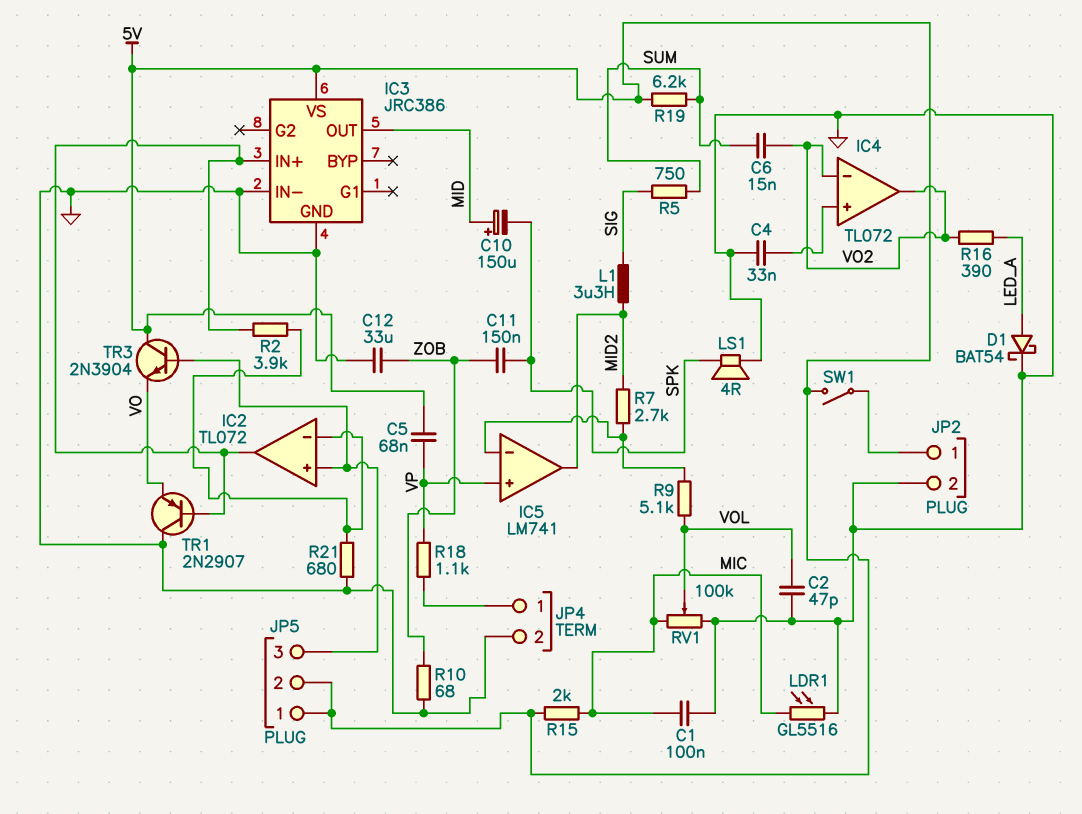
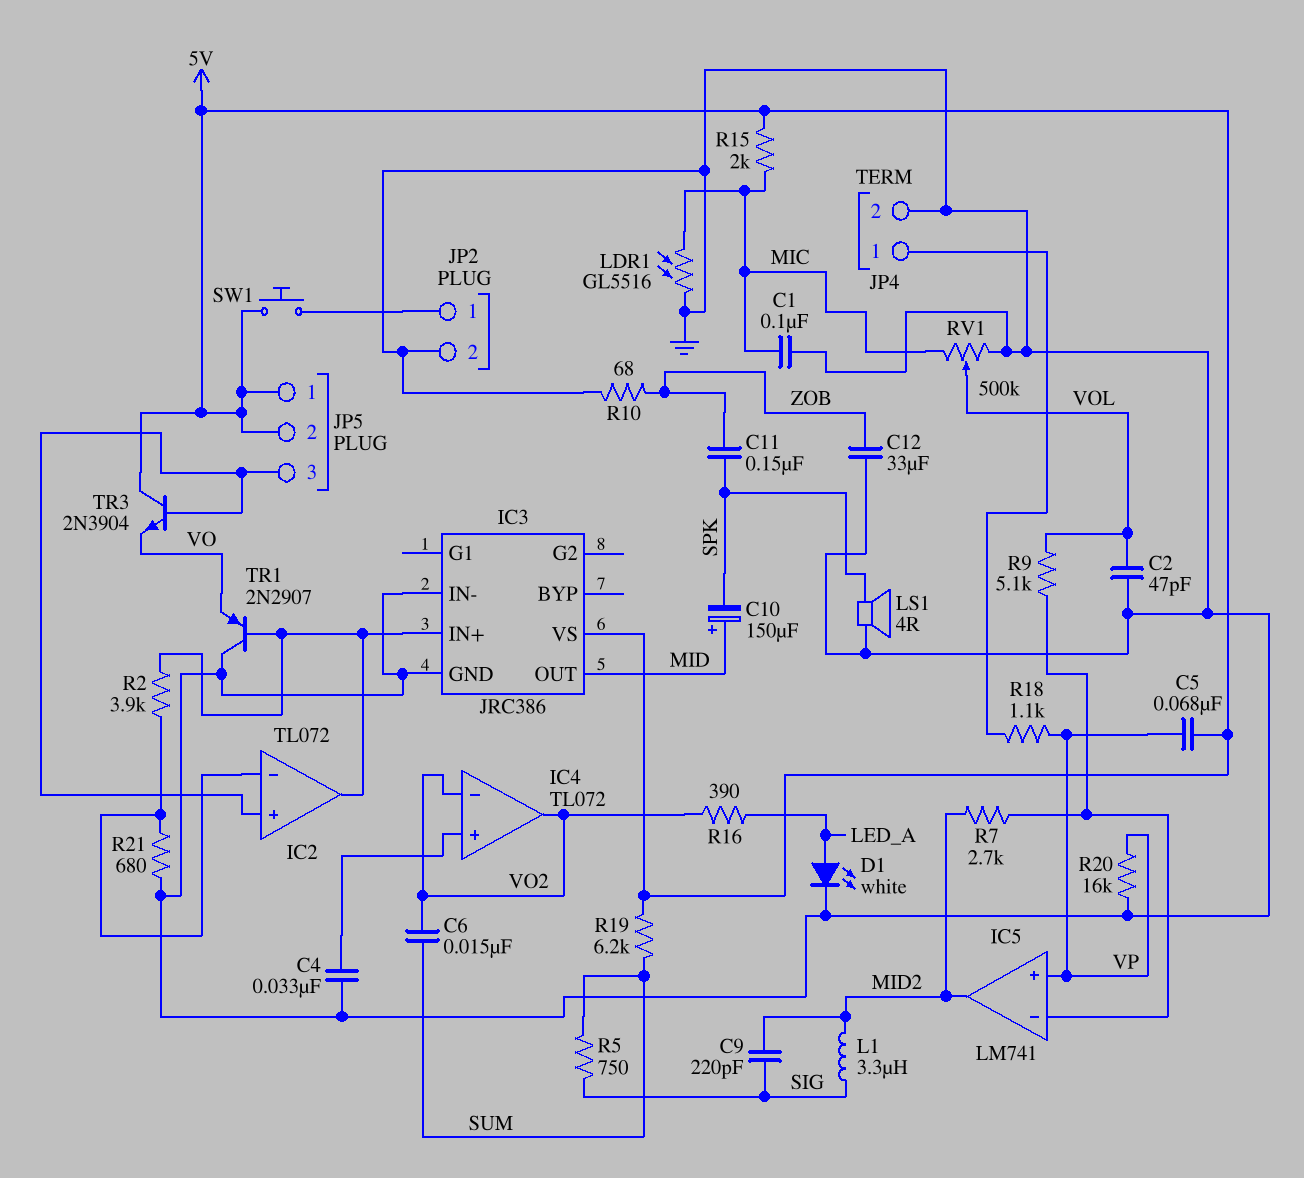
C9: none -> 220pF (MID2, SIG)
D1: schottky BAT54 (A LED_A, K GND) -> LED white (A LED_A, K GND)
R20: none -> 16k (GND, VP)
RV1: 100k (GND, MIC, wiper VOL) -> 500k (GND, MIC, wiper VOL)
SW1: switch (5V, JP2/1) -> button (5V, JP2/1)

